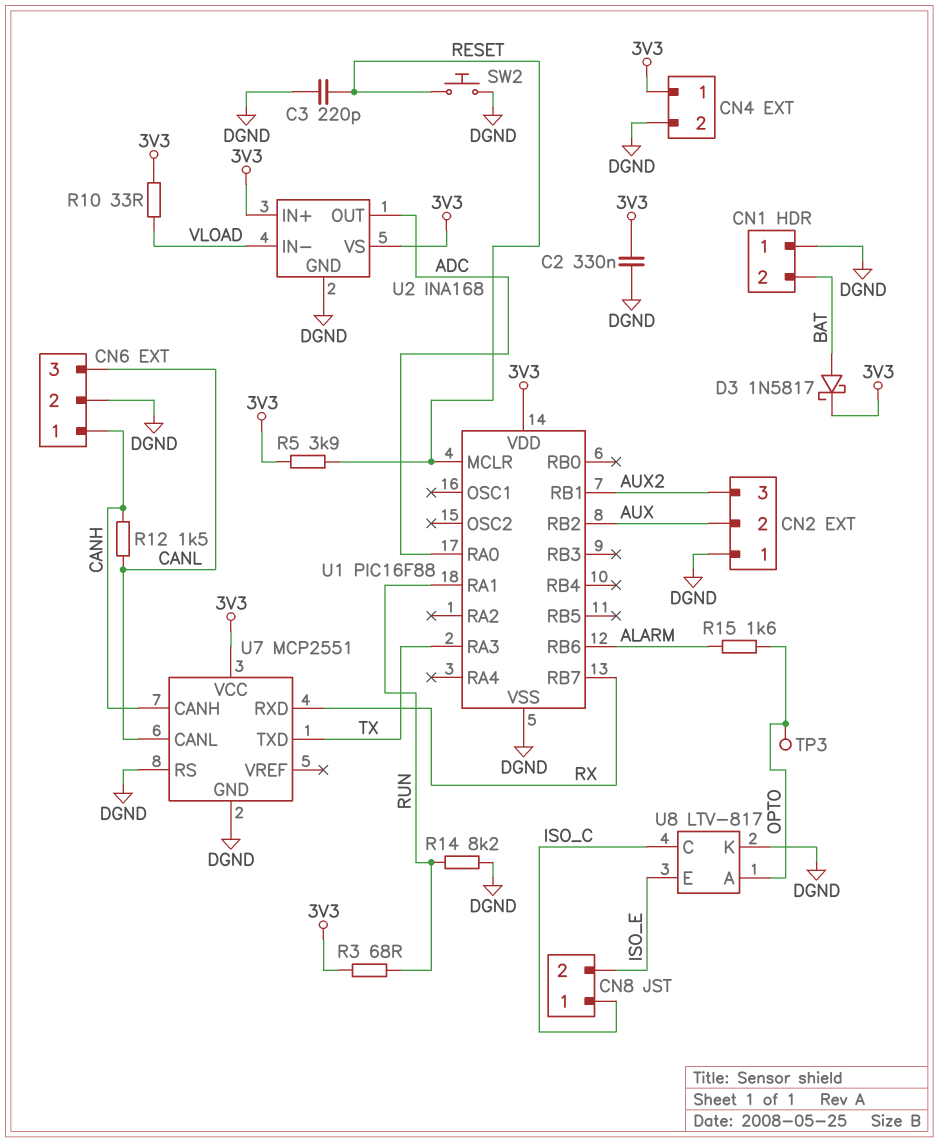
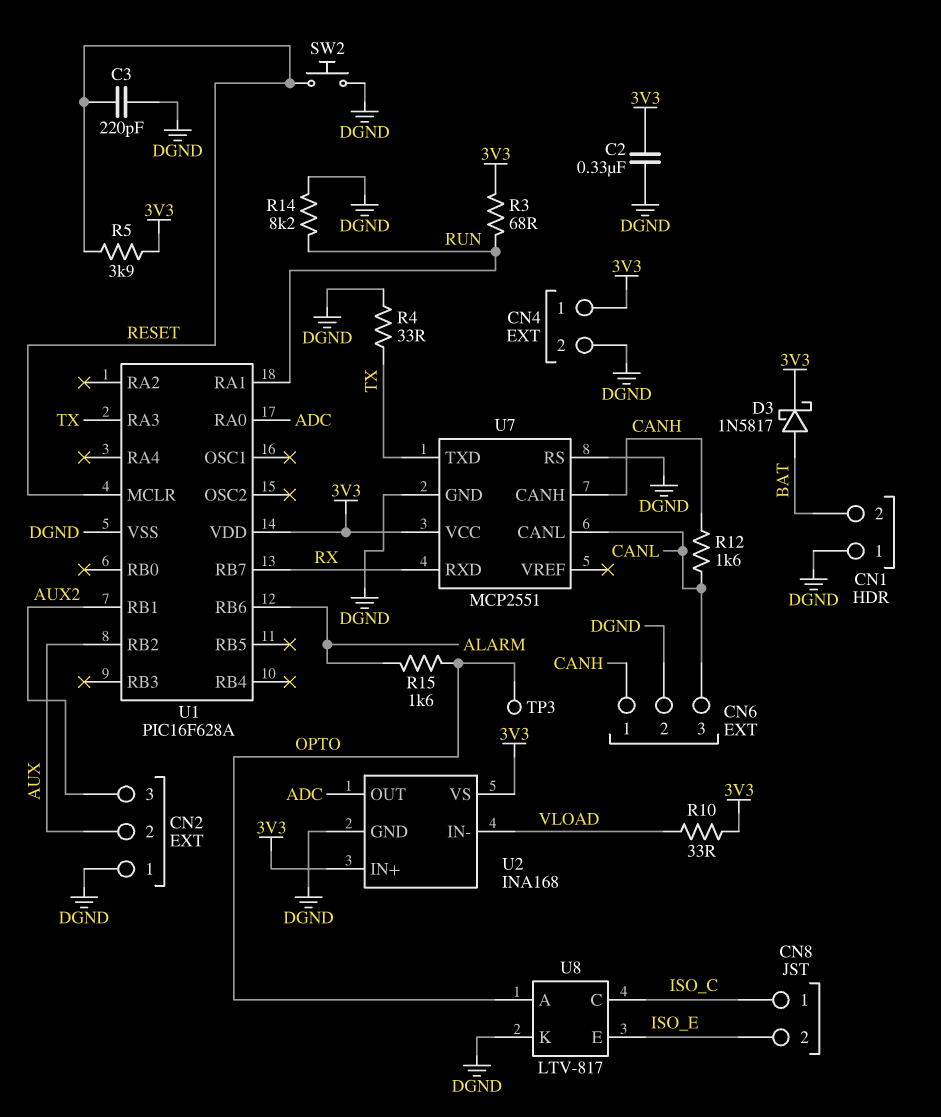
R4: none -> 33 (DGND, TX)
R12: 1.5k (CANH, CANL) -> 1.6k (CANH, CANL)
U1: PIC16F88 -> PIC16F628A

